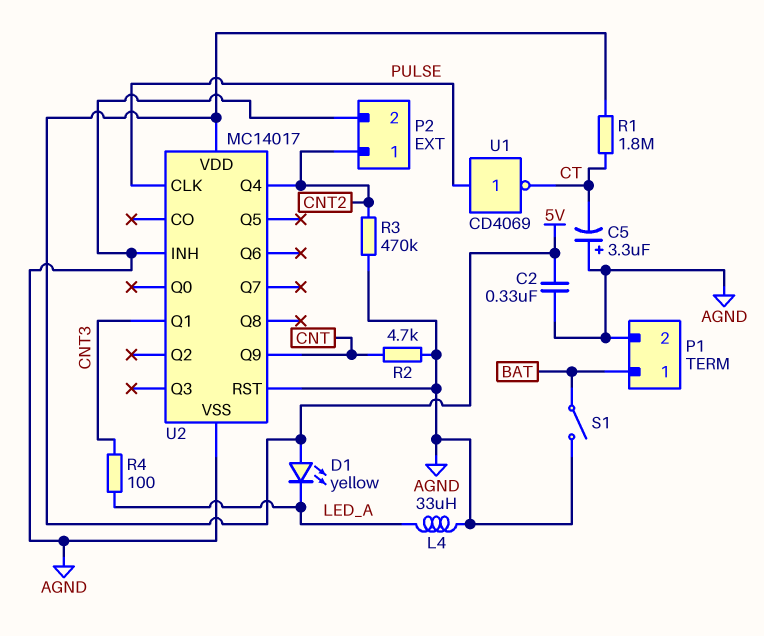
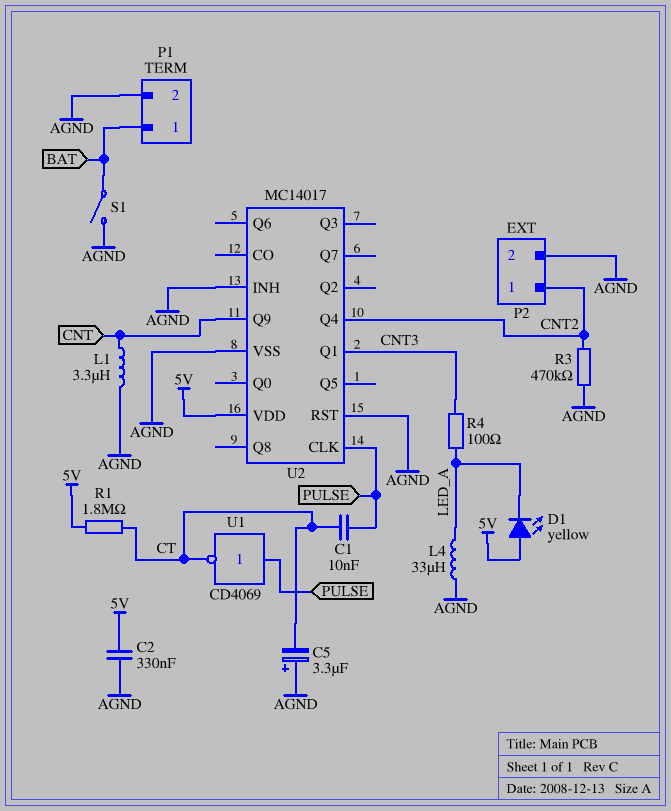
C1: none -> 10nF (CT, PULSE)
L1: none -> 3.3uH (AGND, CNT)
R2: 4.7k (AGND, CNT) -> none

